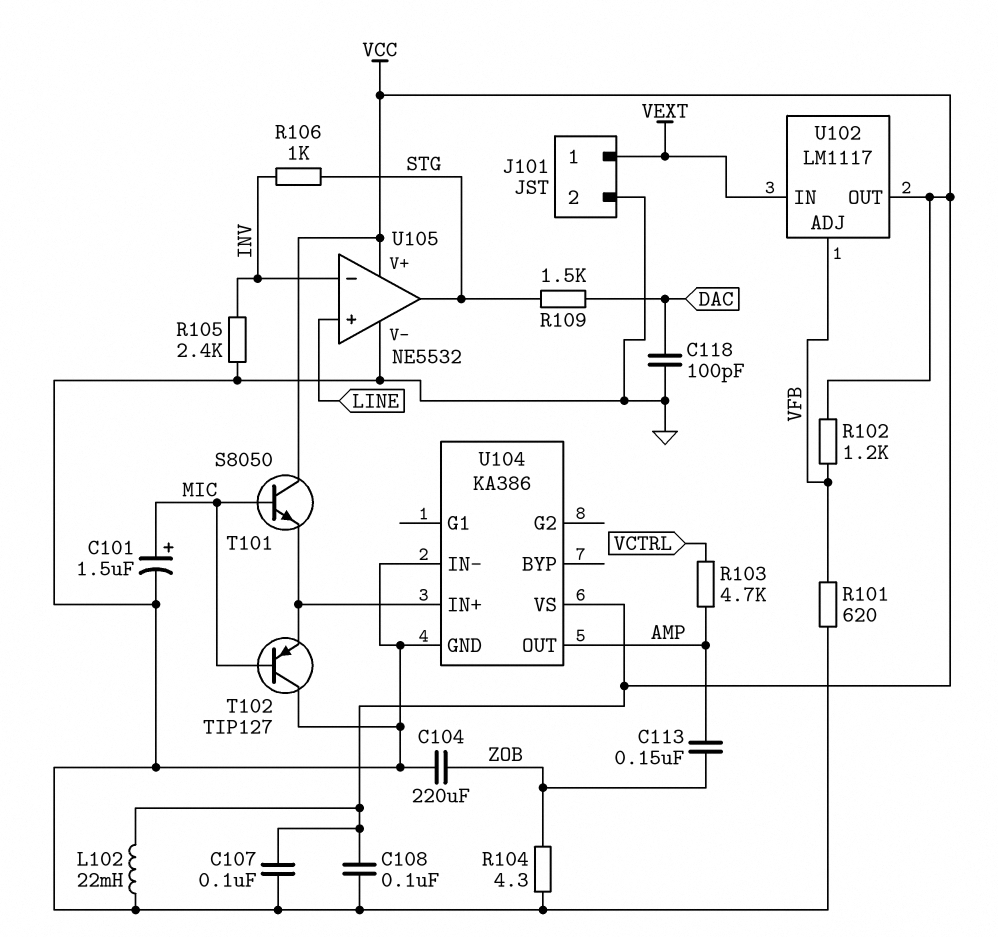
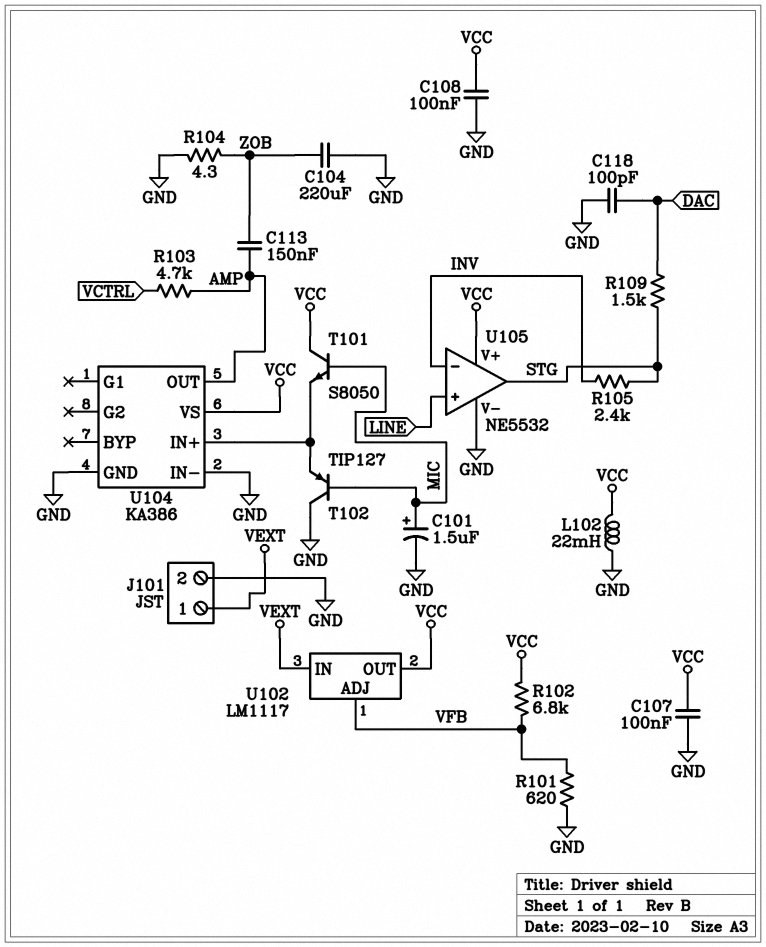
R102: 1.2k (VCC, VFB) -> 6.8k (VCC, VFB)
R105: 2.4k (GND, INV) -> 2.4k (INV, STG)
R106: 1k (INV, STG) -> none

